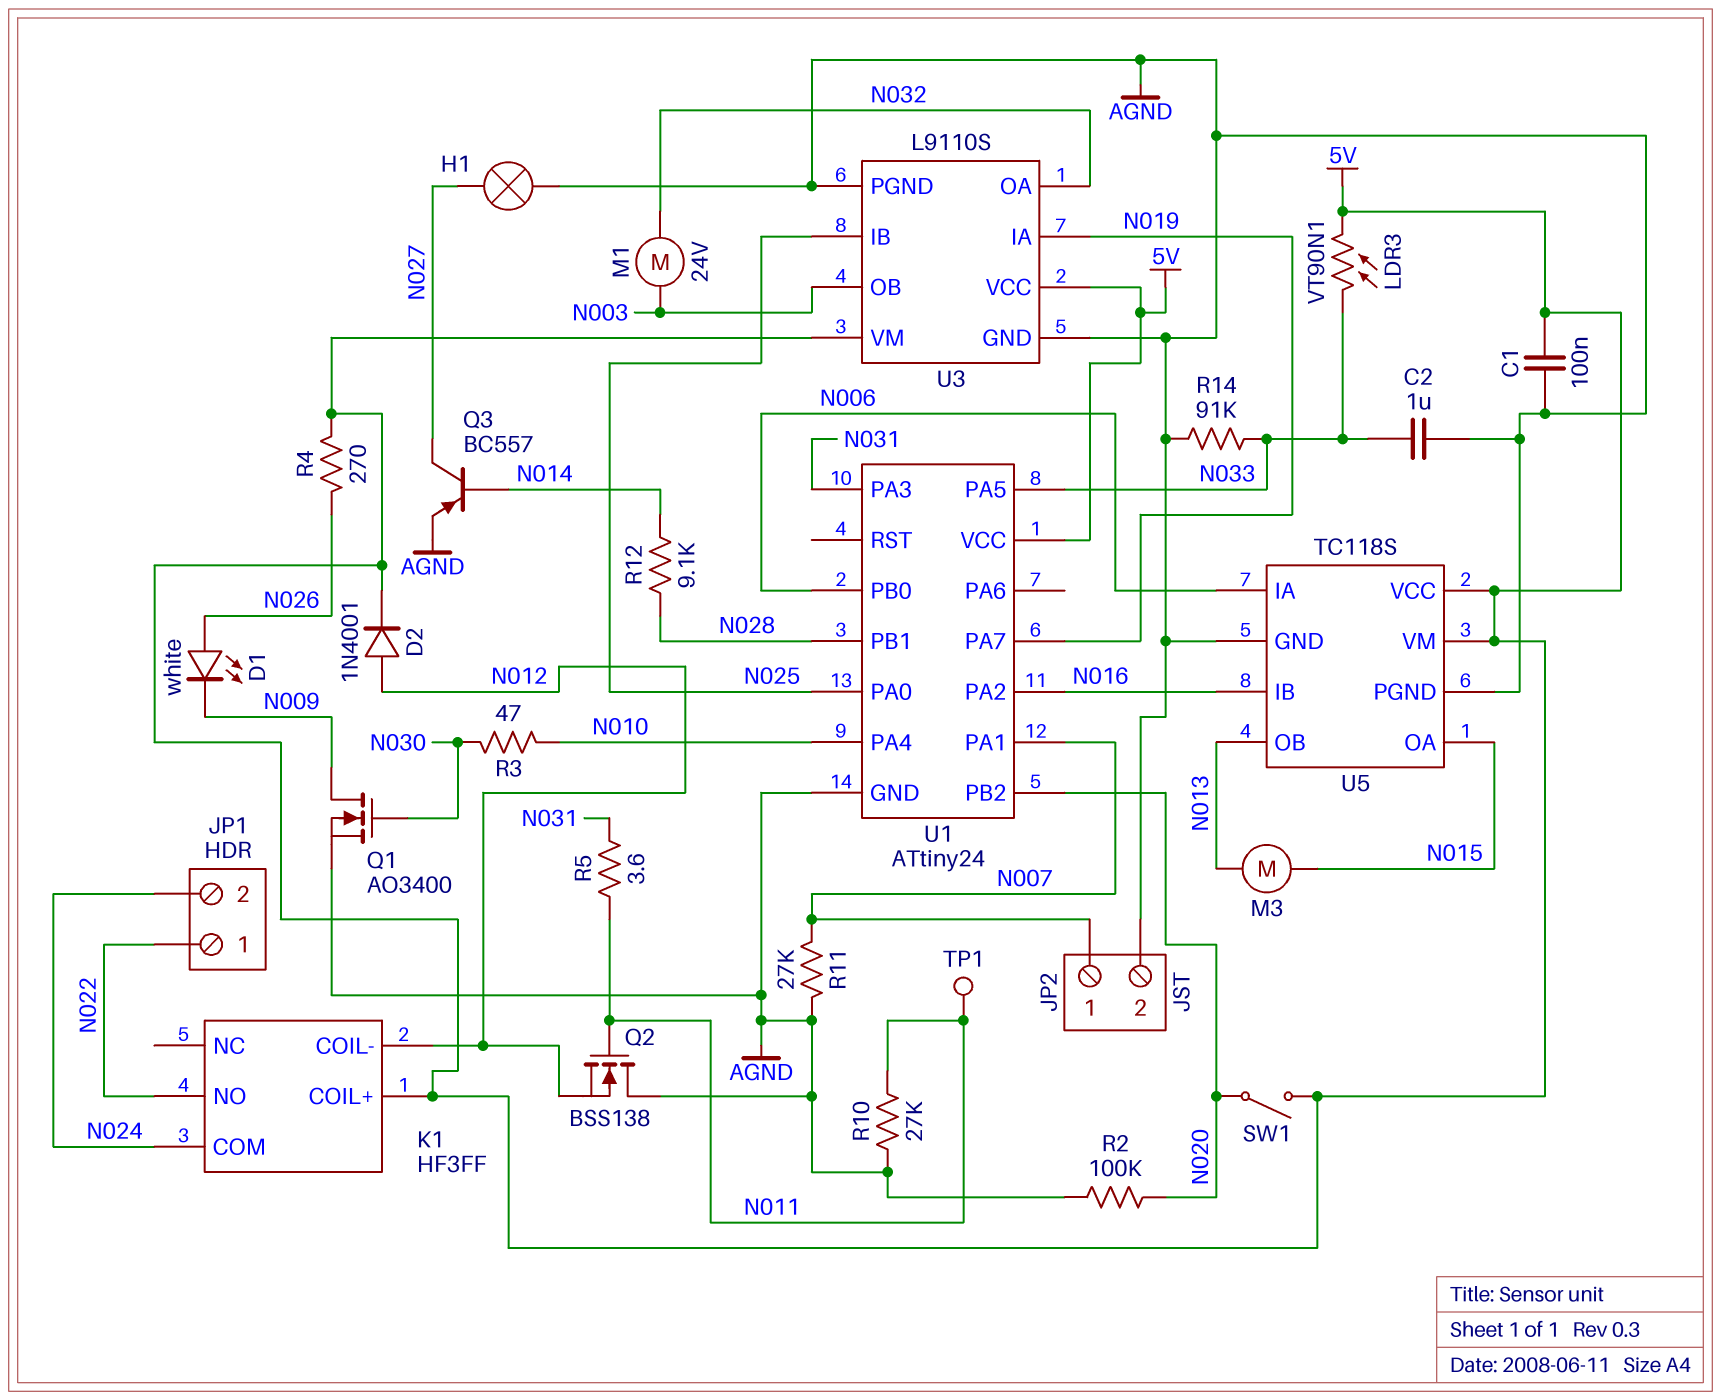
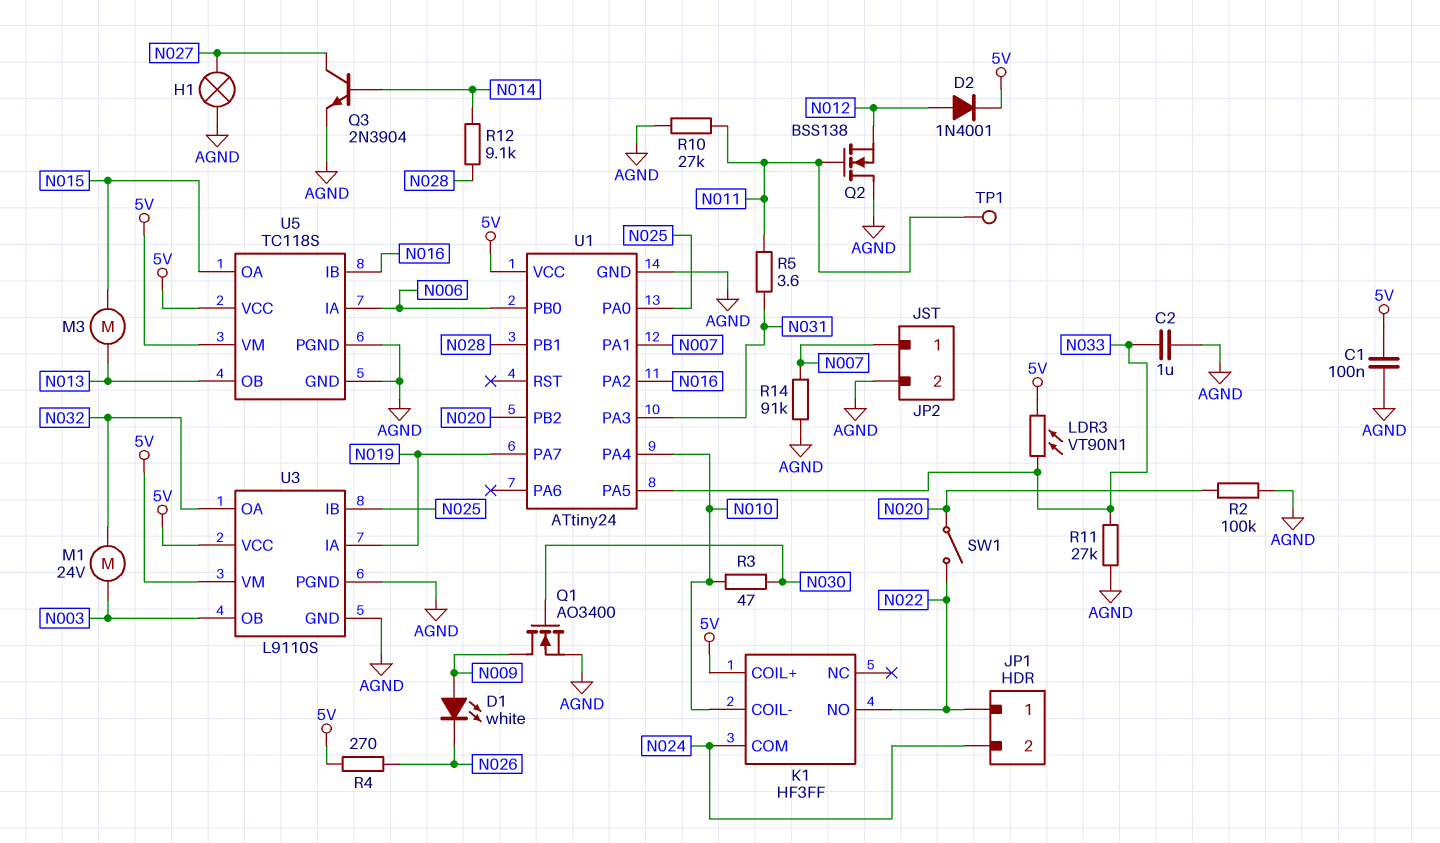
D1: LED white (A N026, K N009) -> LED white (A N009, K N026)
K1 pin COIL-: N012 -> N010
Q3: PNP BC557 (B N014, C N027, E AGND) -> NPN 2N3904 (B N014, C N027, E AGND)
R11: 27k (AGND, N007) -> 27k (AGND, N033)
R14: 91k (AGND, N033) -> 91k (AGND, N007)
SW1: switch (5V, N020) -> switch (N020, N022)

